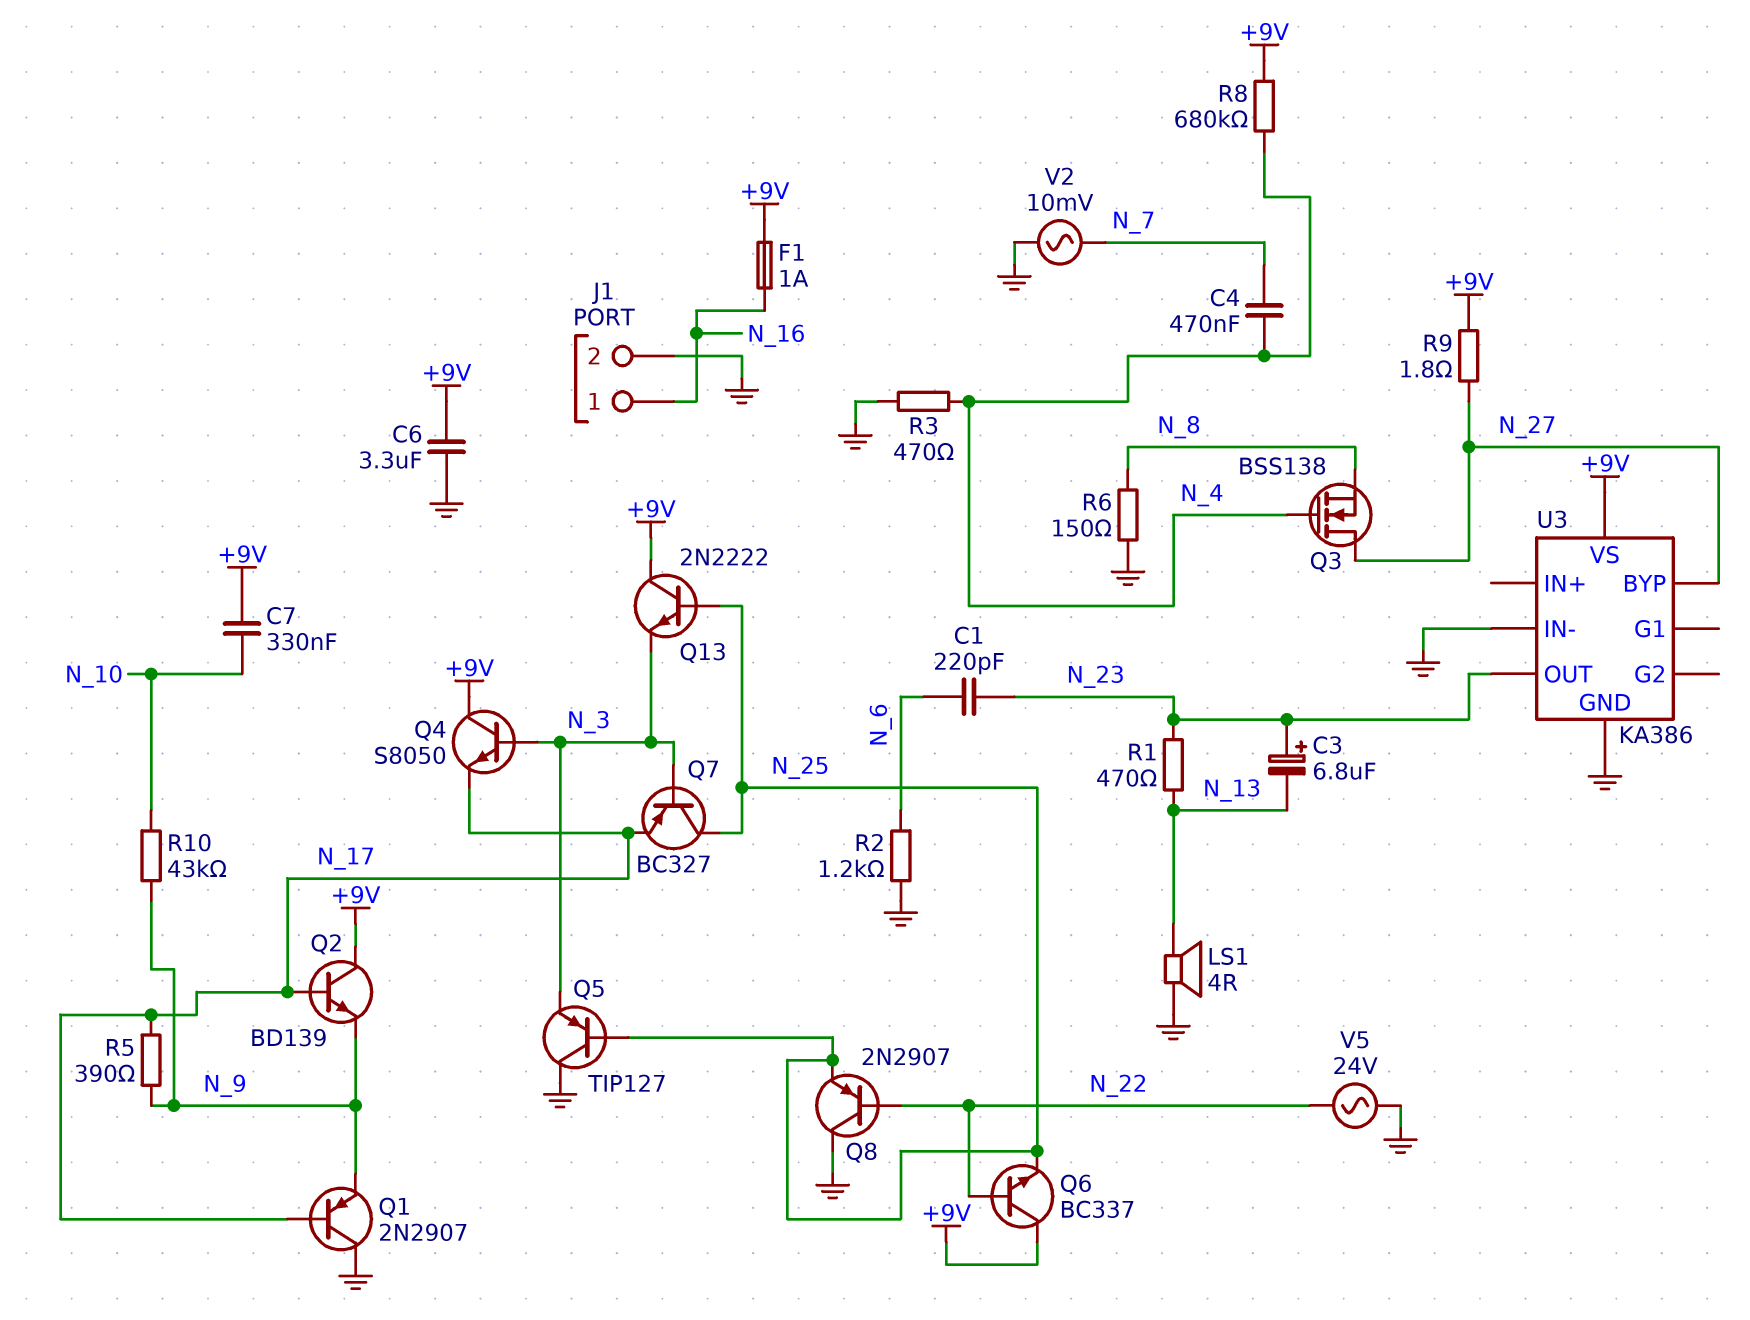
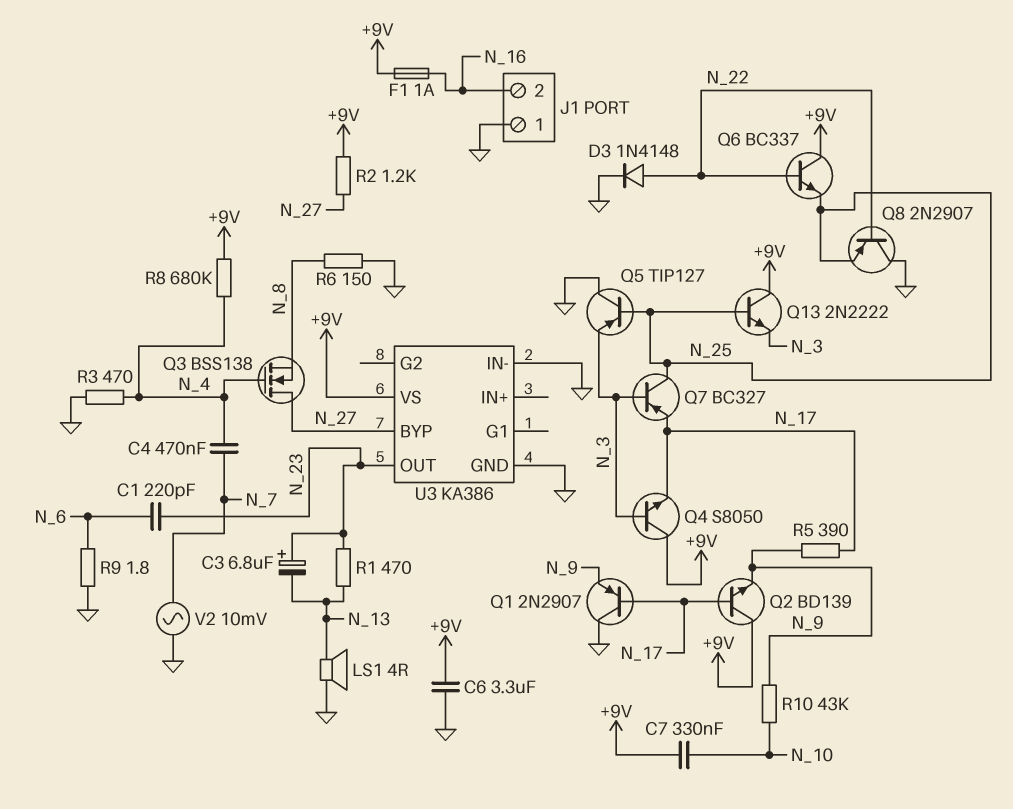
D3: none -> diode 1N4148 (A N_22, K GND)
J1 pin 1: N_16 -> GND
J1 pin 2: GND -> N_16
R2: 1.2k (GND, N_6) -> 1.2k (+9V, N_27)
R9: 1.8 (+9V, N_27) -> 1.8 (GND, N_6)
V5: AC 24V (GND, N_22) -> none

